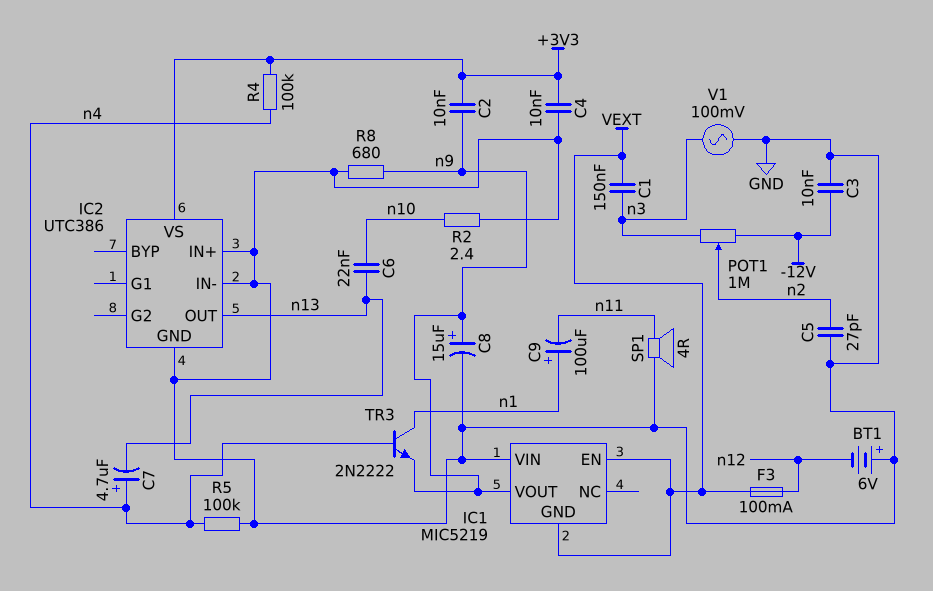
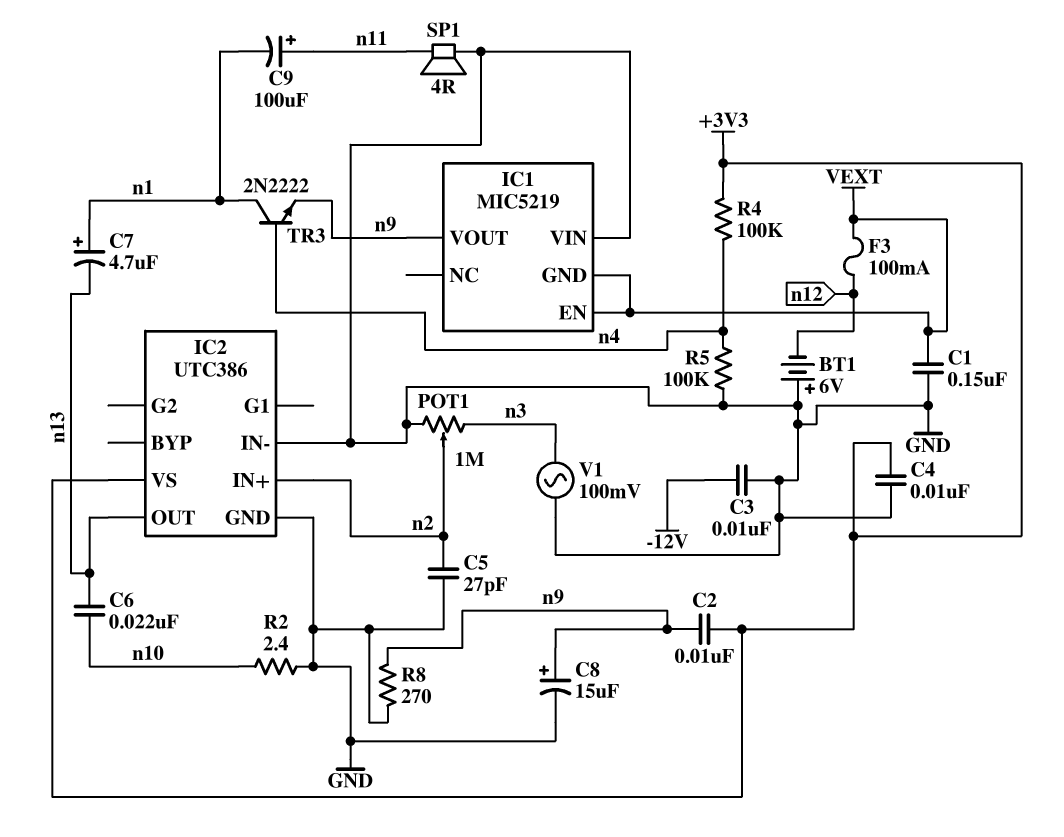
C1: 150nF (VEXT, n3) -> 150nF (GND, VEXT)
C7: 4.7uF (plus n4, minus n13) -> 4.7uF (plus n1, minus n13)
C9: 100uF (plus n1, minus n11) -> 100uF (plus n11, minus n1)
IC2 pin IN+: GND -> n2
POT1: 1M (-12V, n3, wiper n2) -> 1M (GND, n3, wiper n2)
R8: 680 (GND, n9) -> 270 (GND, n9)

